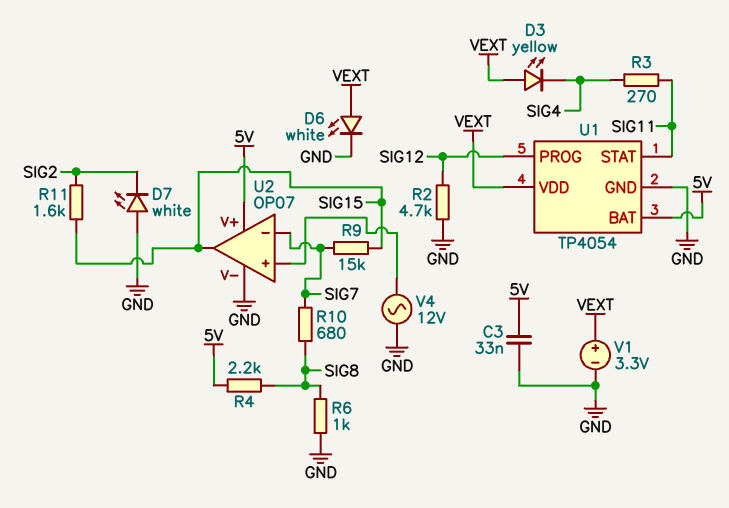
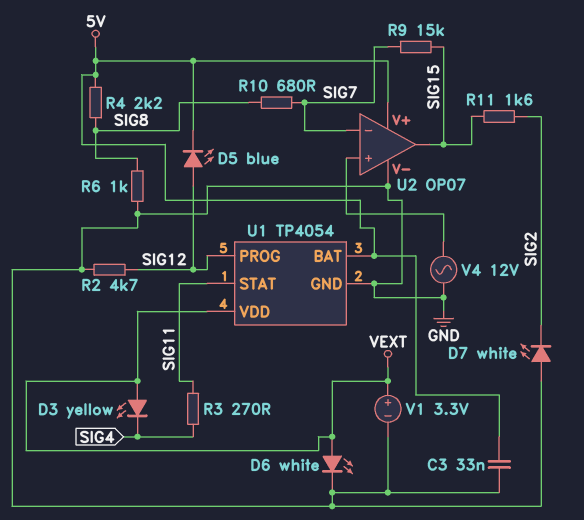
D5: none -> LED blue (A SIG12, K 5V)

